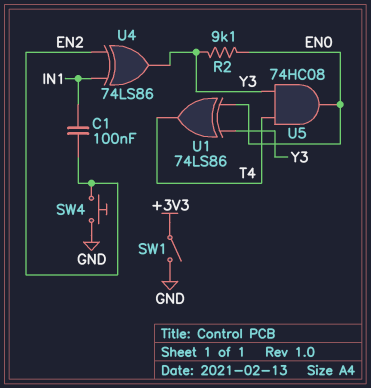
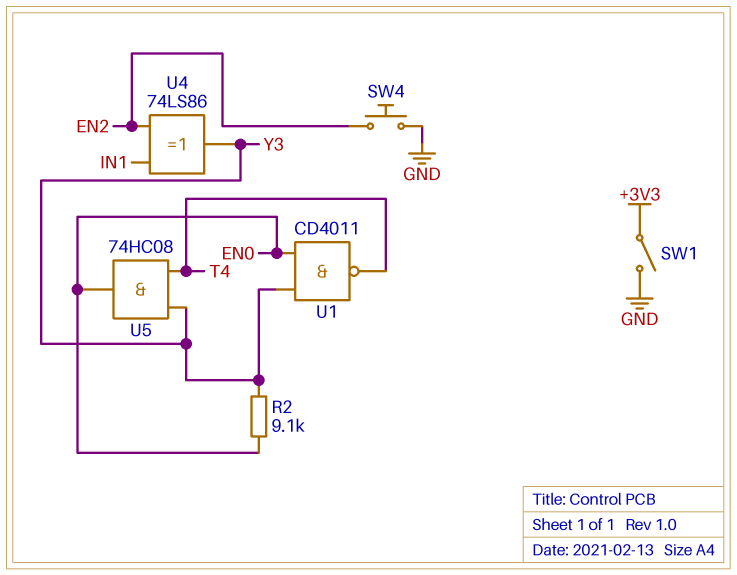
C1: 100nF (EN2, IN1) -> none
U1: XOR 74LS86 (in EN0, in Y3, out T4) -> NAND CD4011 (in EN0, in Y3, out T4)

